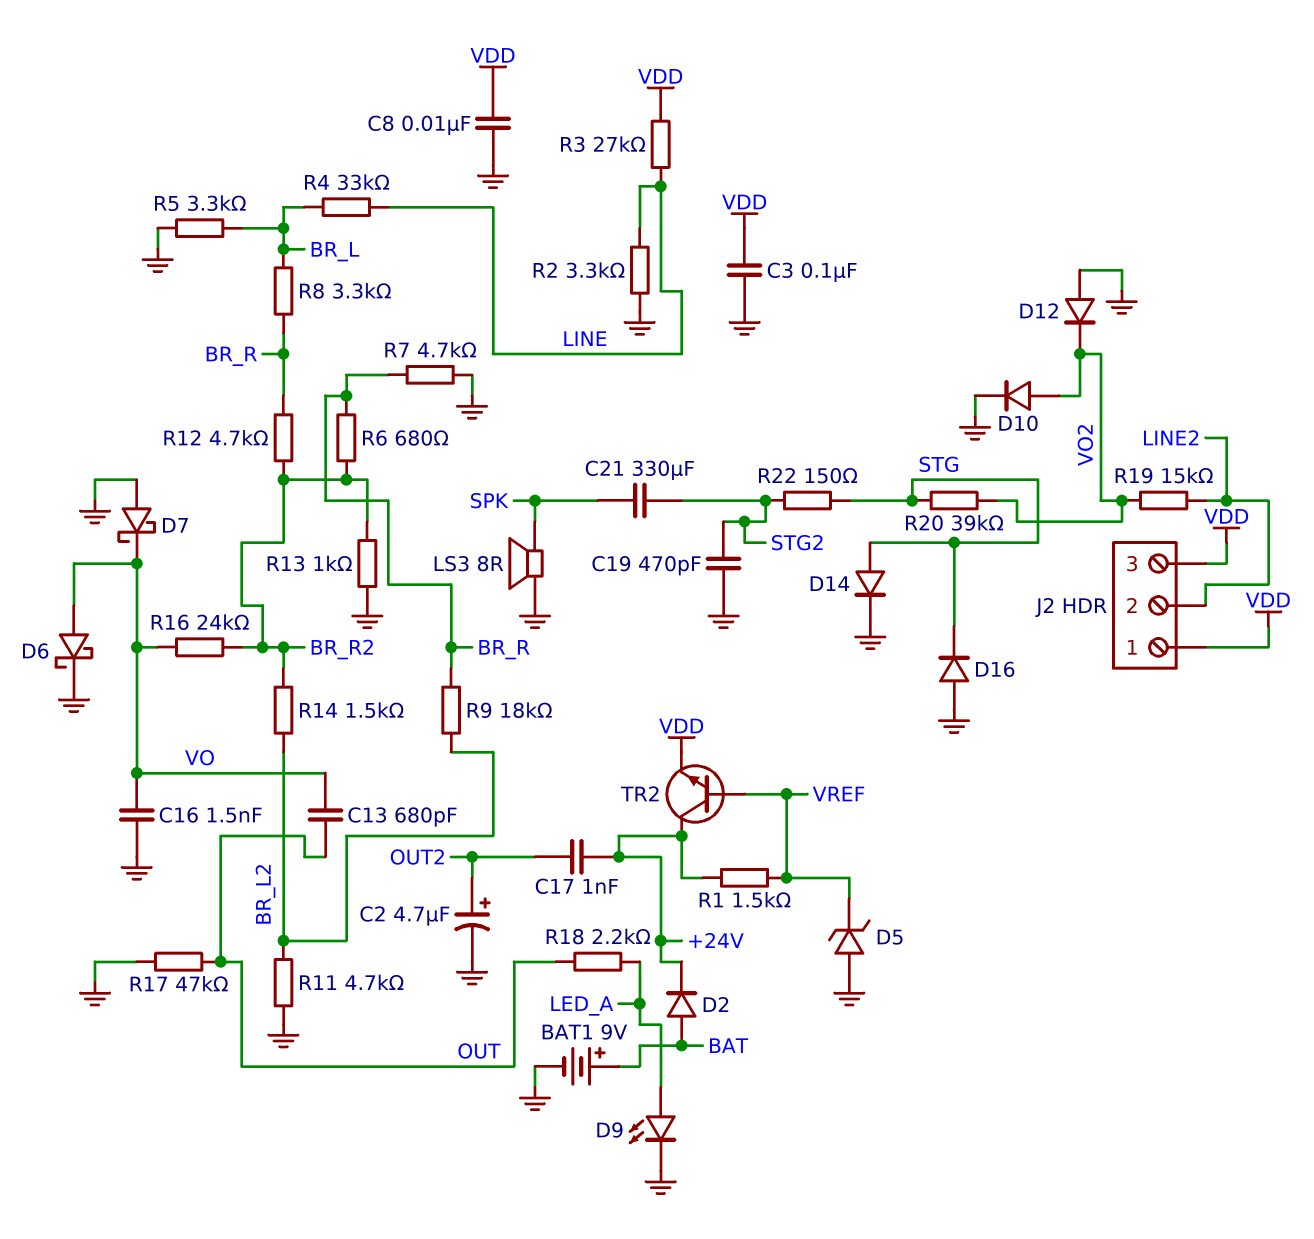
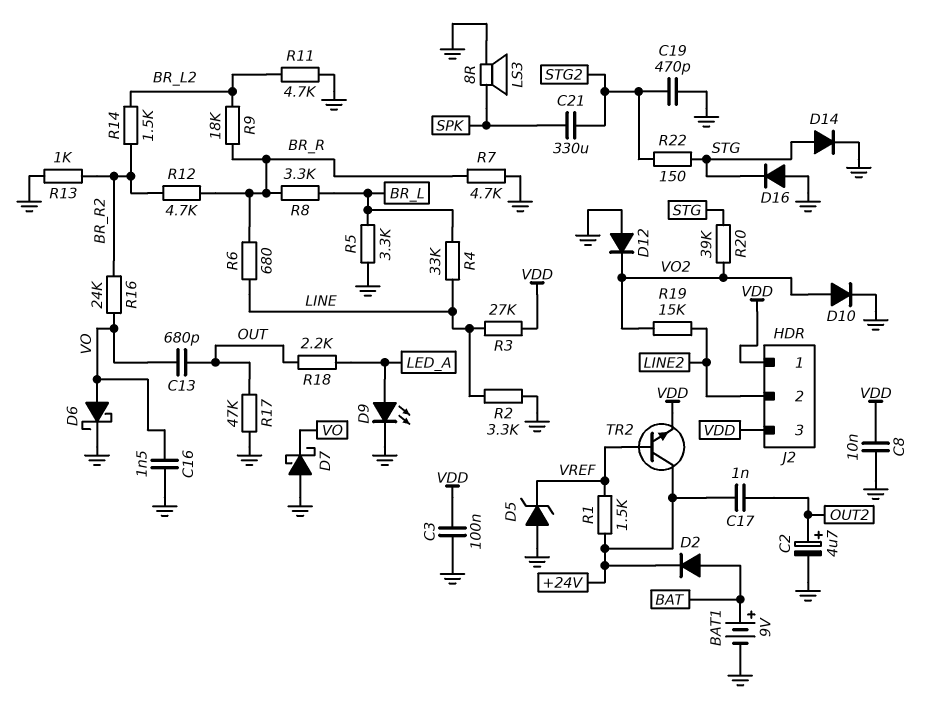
R6: 680 (BR_R, BR_R2) -> 680 (BR_R, LINE)

